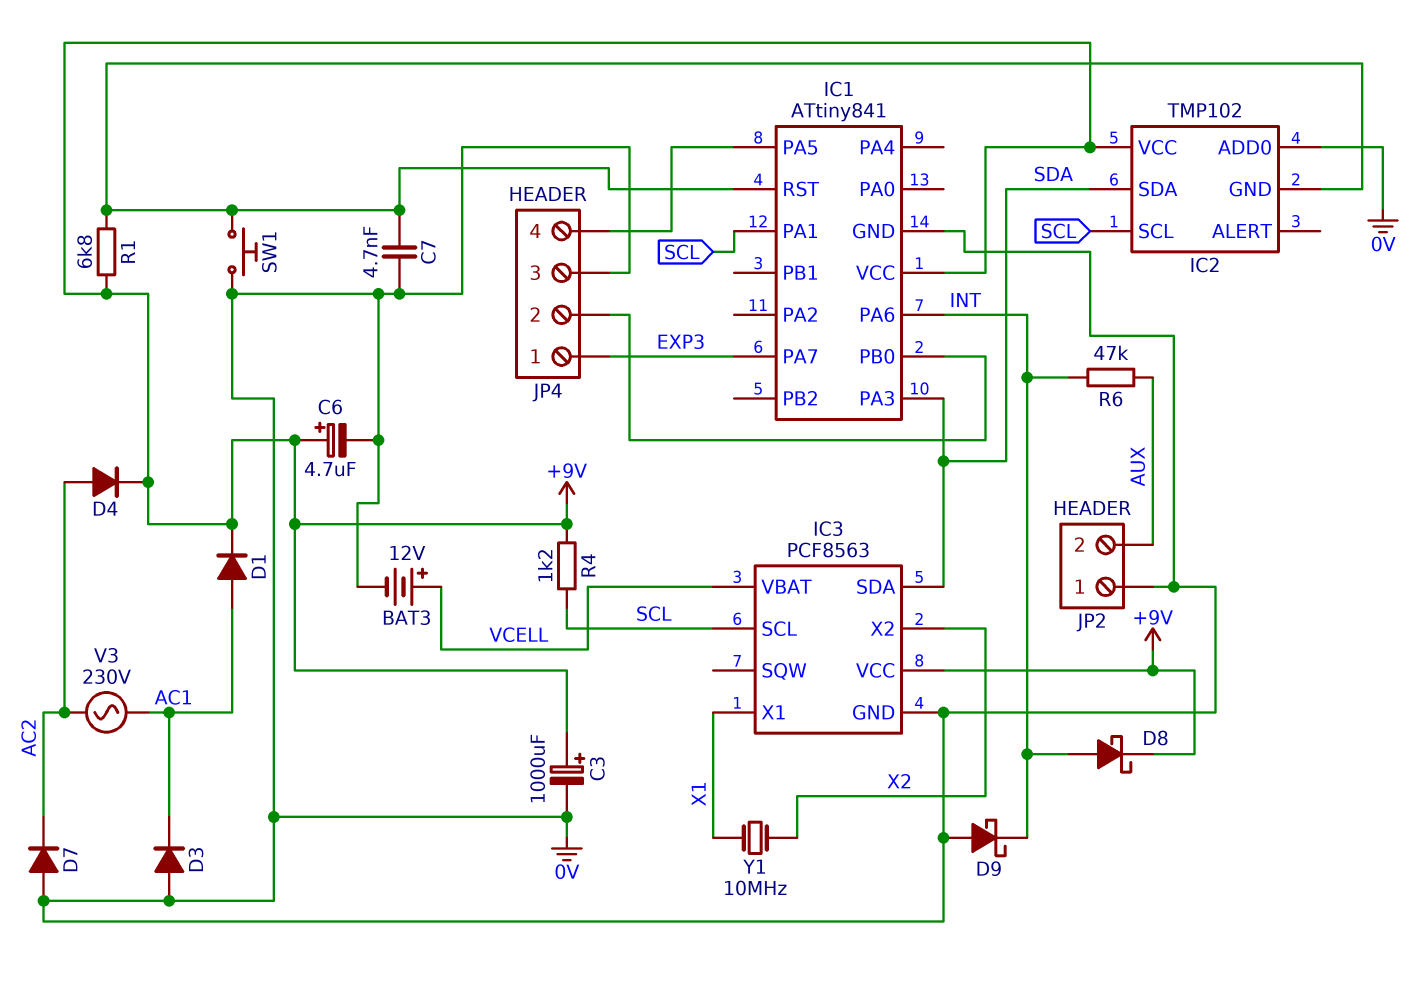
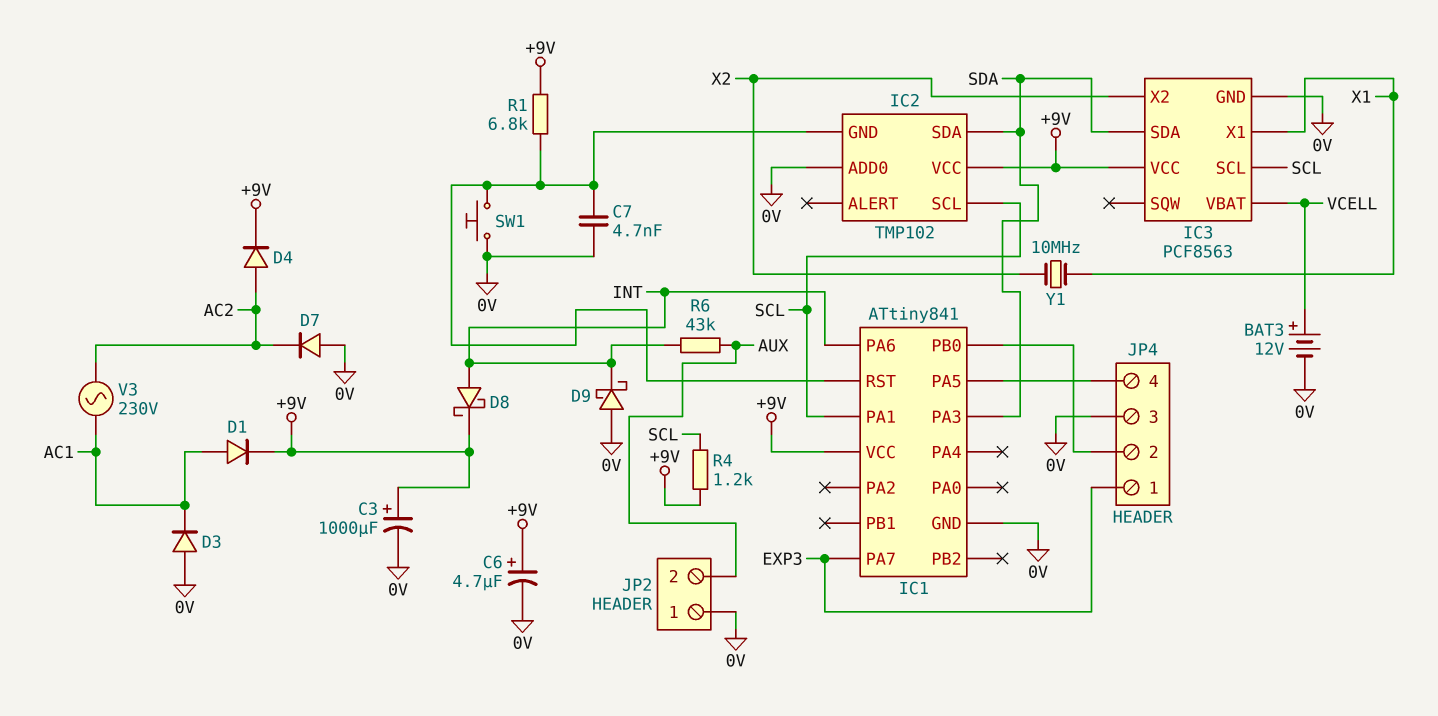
R6: 47k (AUX, INT) -> 43k (AUX, INT)

